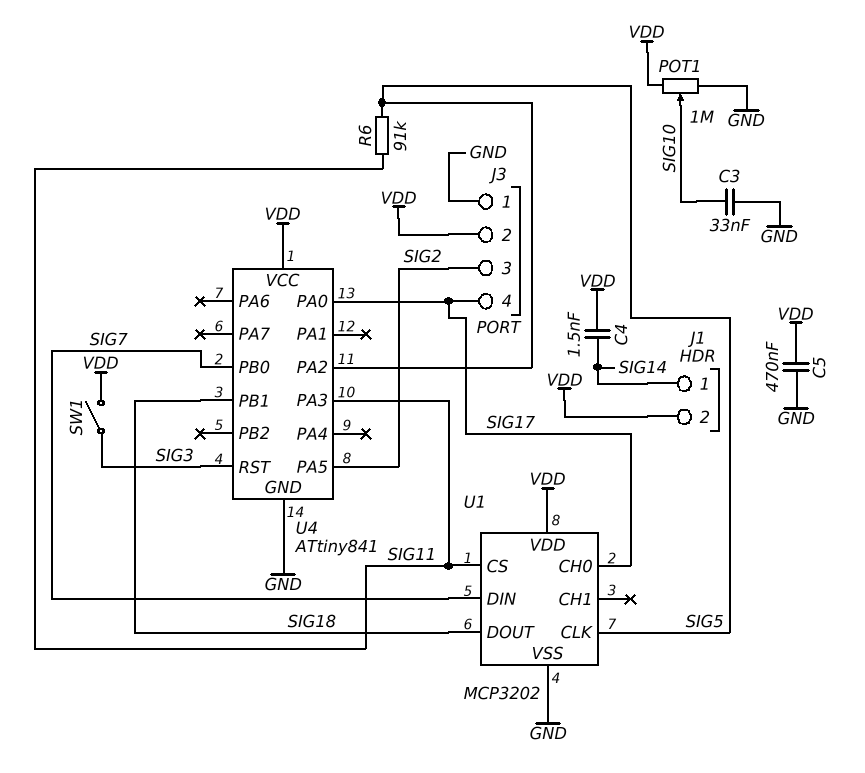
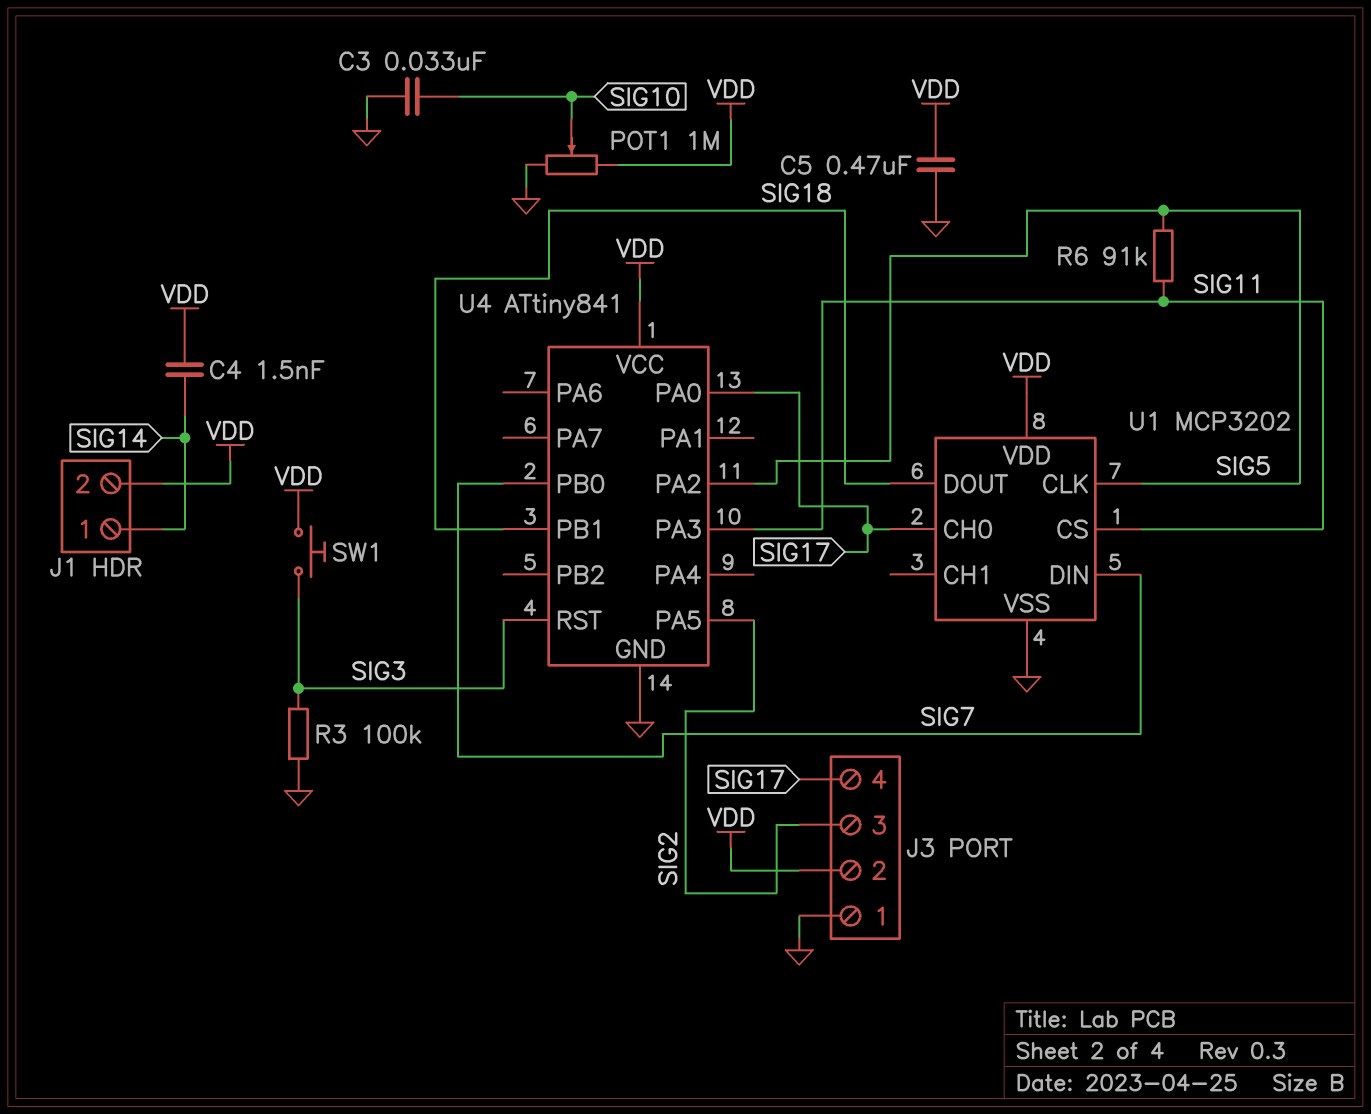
R3: none -> 100k (GND, SIG3)
SW1: switch (SIG3, VDD) -> button (SIG3, VDD)

